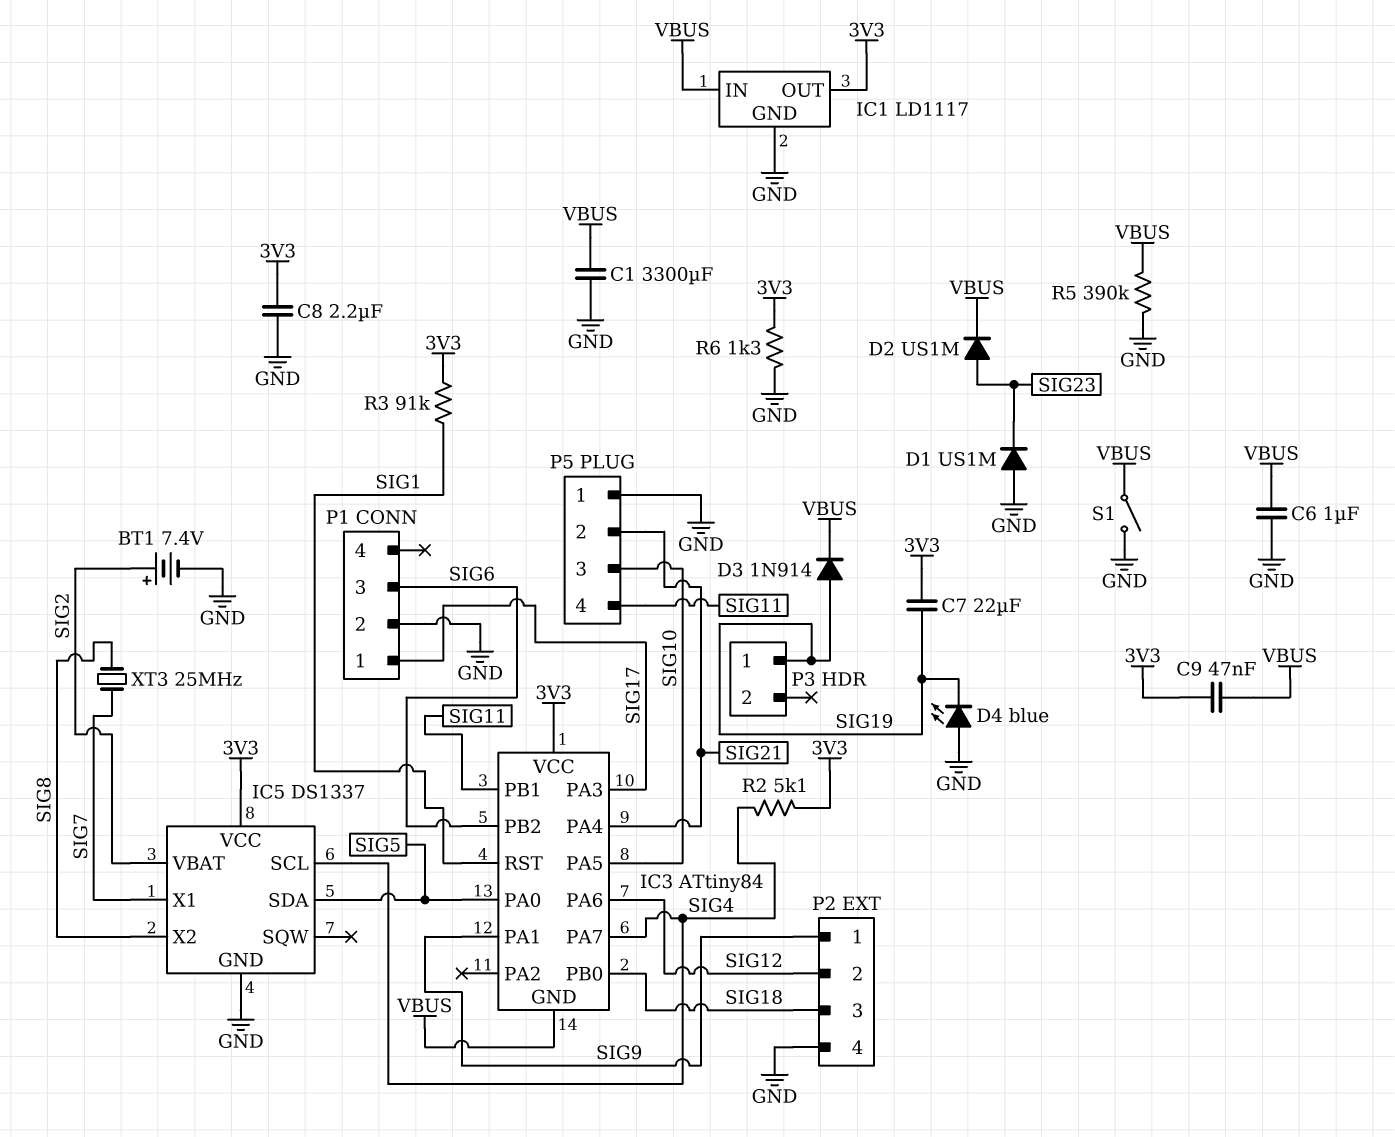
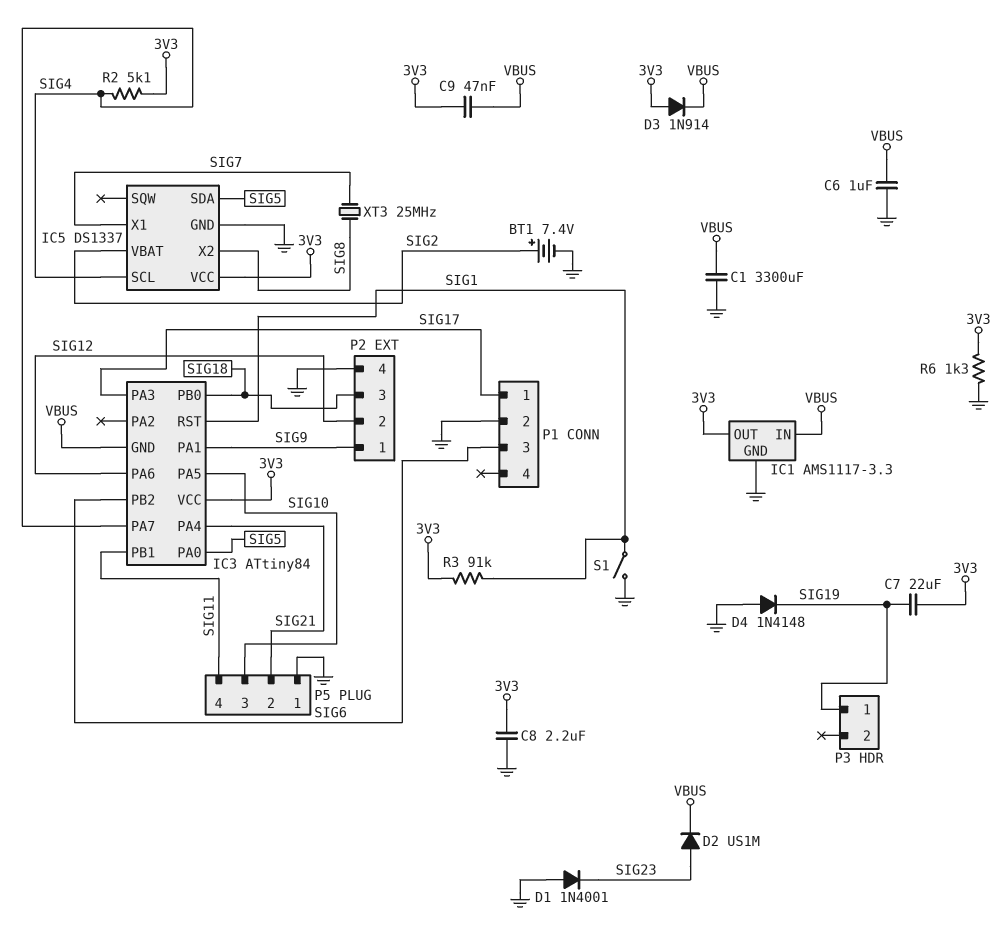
D1: diode US1M (A GND, K SIG23) -> diode 1N4001 (A GND, K SIG23)
D3: diode 1N914 (A SIG19, K VBUS) -> diode 1N914 (A 3V3, K VBUS)
D4: LED blue (A GND, K SIG19) -> diode 1N4148 (A GND, K SIG19)
IC1: LD1117 -> AMS1117-3.3
R5: 390k (GND, VBUS) -> none
S1: switch (GND, VBUS) -> switch (GND, SIG1)

